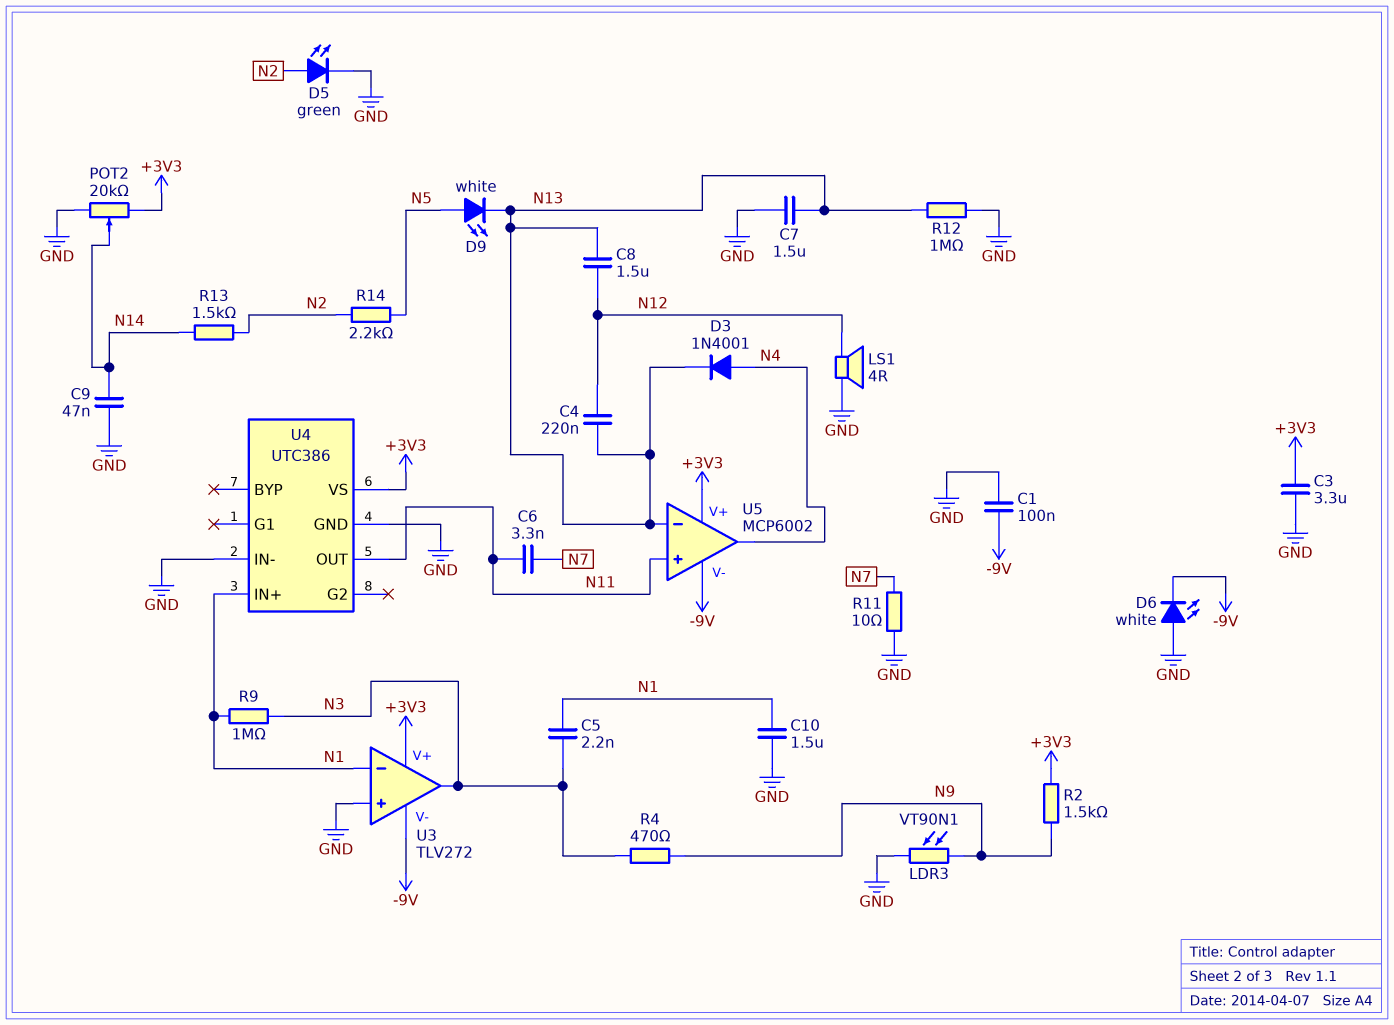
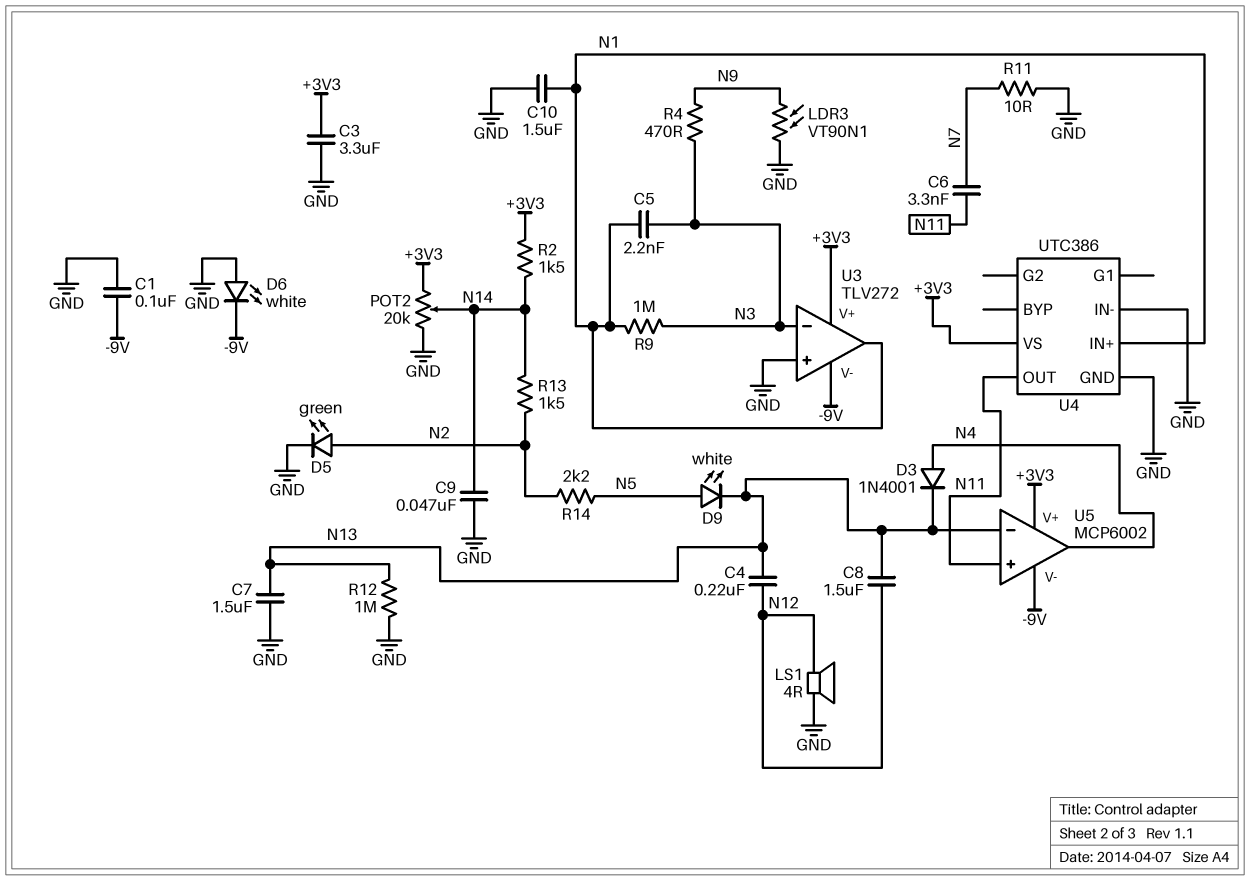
R2: 1.5k (+3V3, N9) -> 1.5k (+3V3, N14)
U3 pin in-: N1 -> N3
U3 pin out: N3 -> N1

